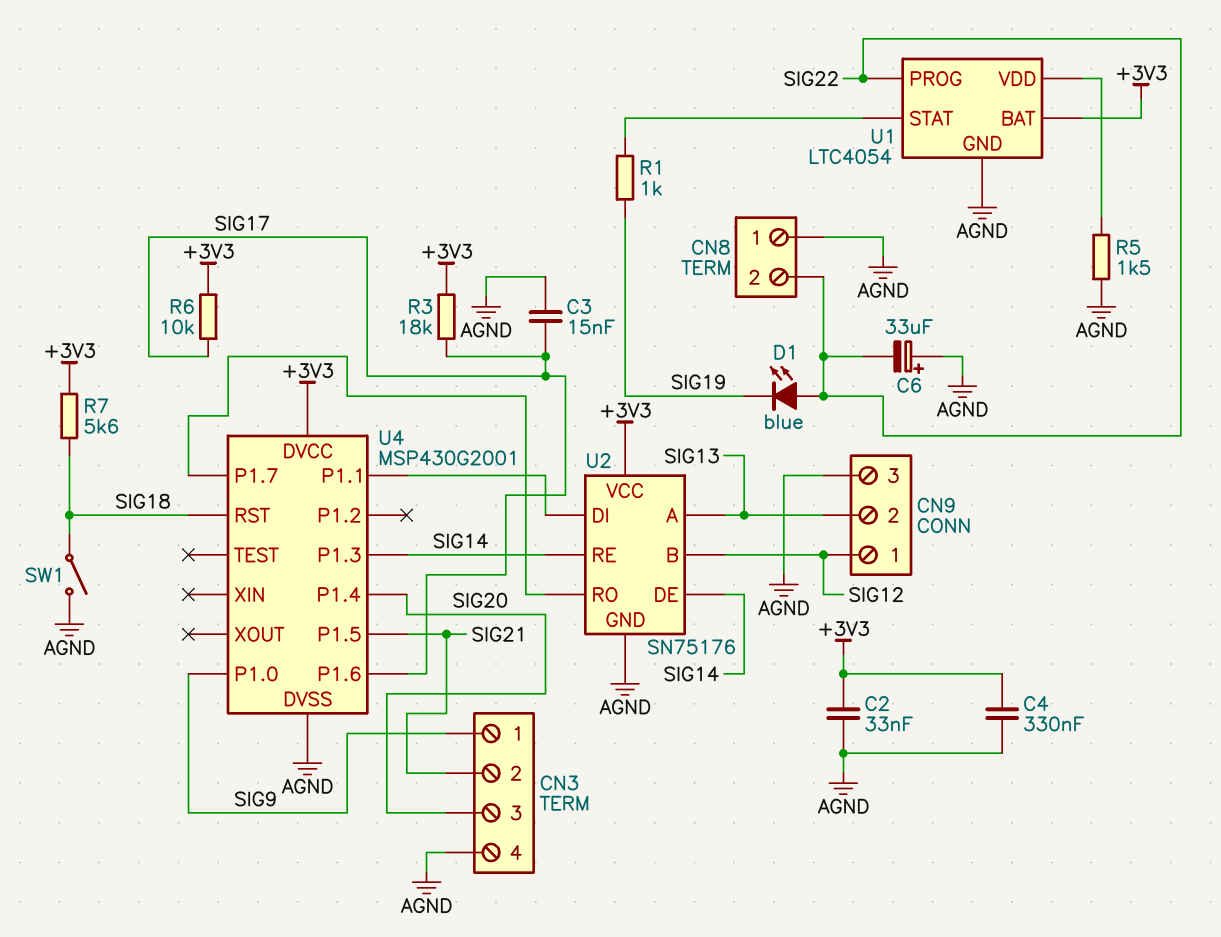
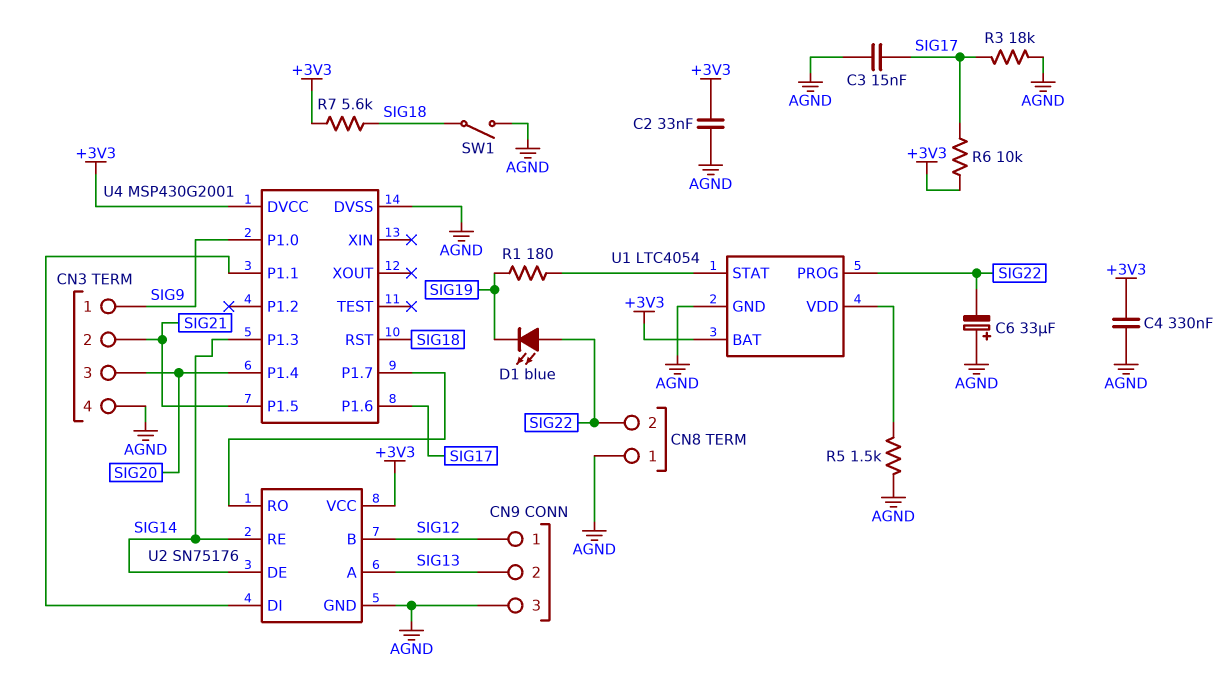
R1: 1k (SIG19, U1/STAT) -> 180 (SIG19, U1/STAT)
R3: 18k (+3V3, SIG17) -> 18k (AGND, SIG17)

